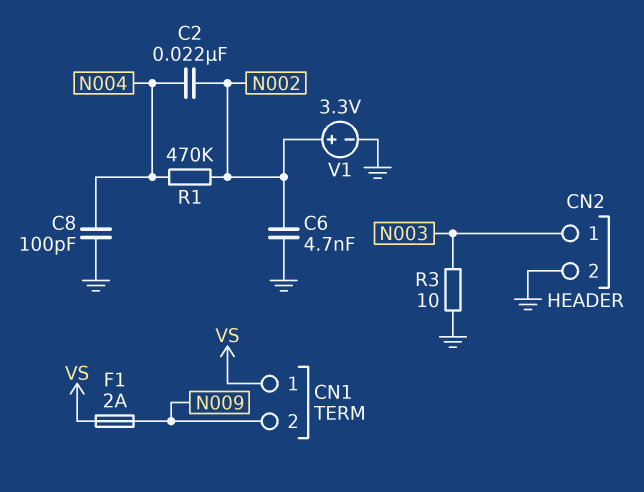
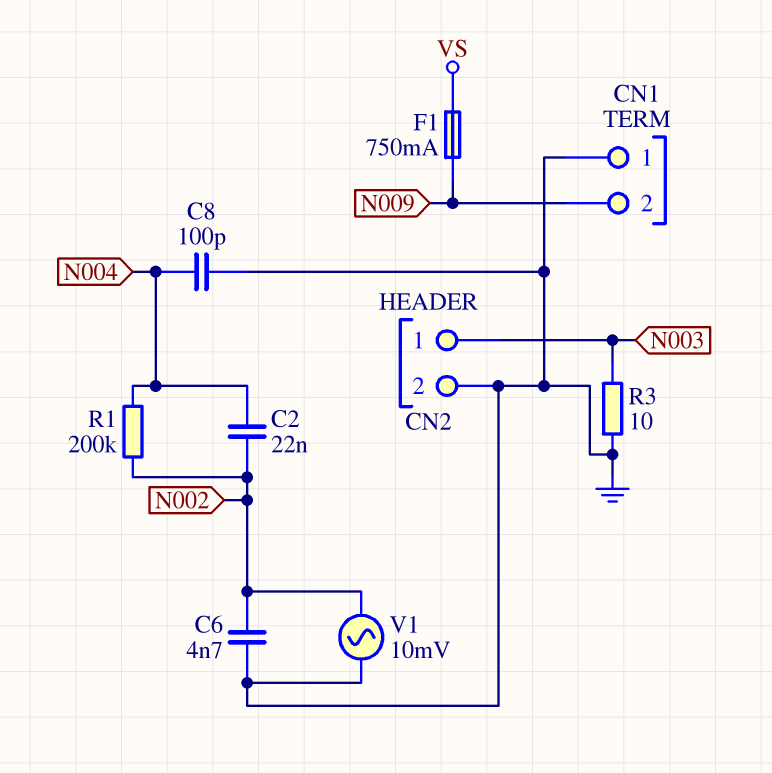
CN1 pin 1: VS -> GND
F1: 2A (N009, VS) -> 750mA (N009, VS)
R1: 470k (N002, N004) -> 200k (N002, N004)
V1: 3.3V (plus N002, minus GND) -> AC 10mV (GND, N002)

